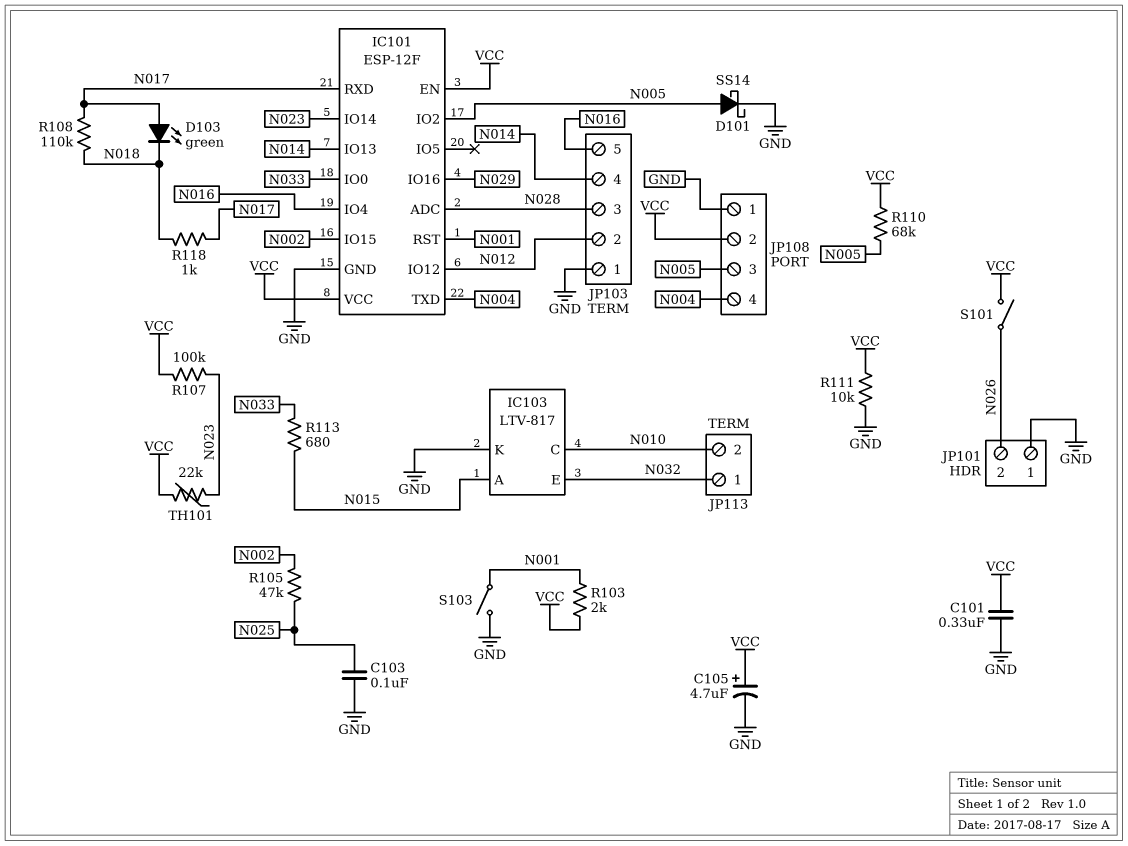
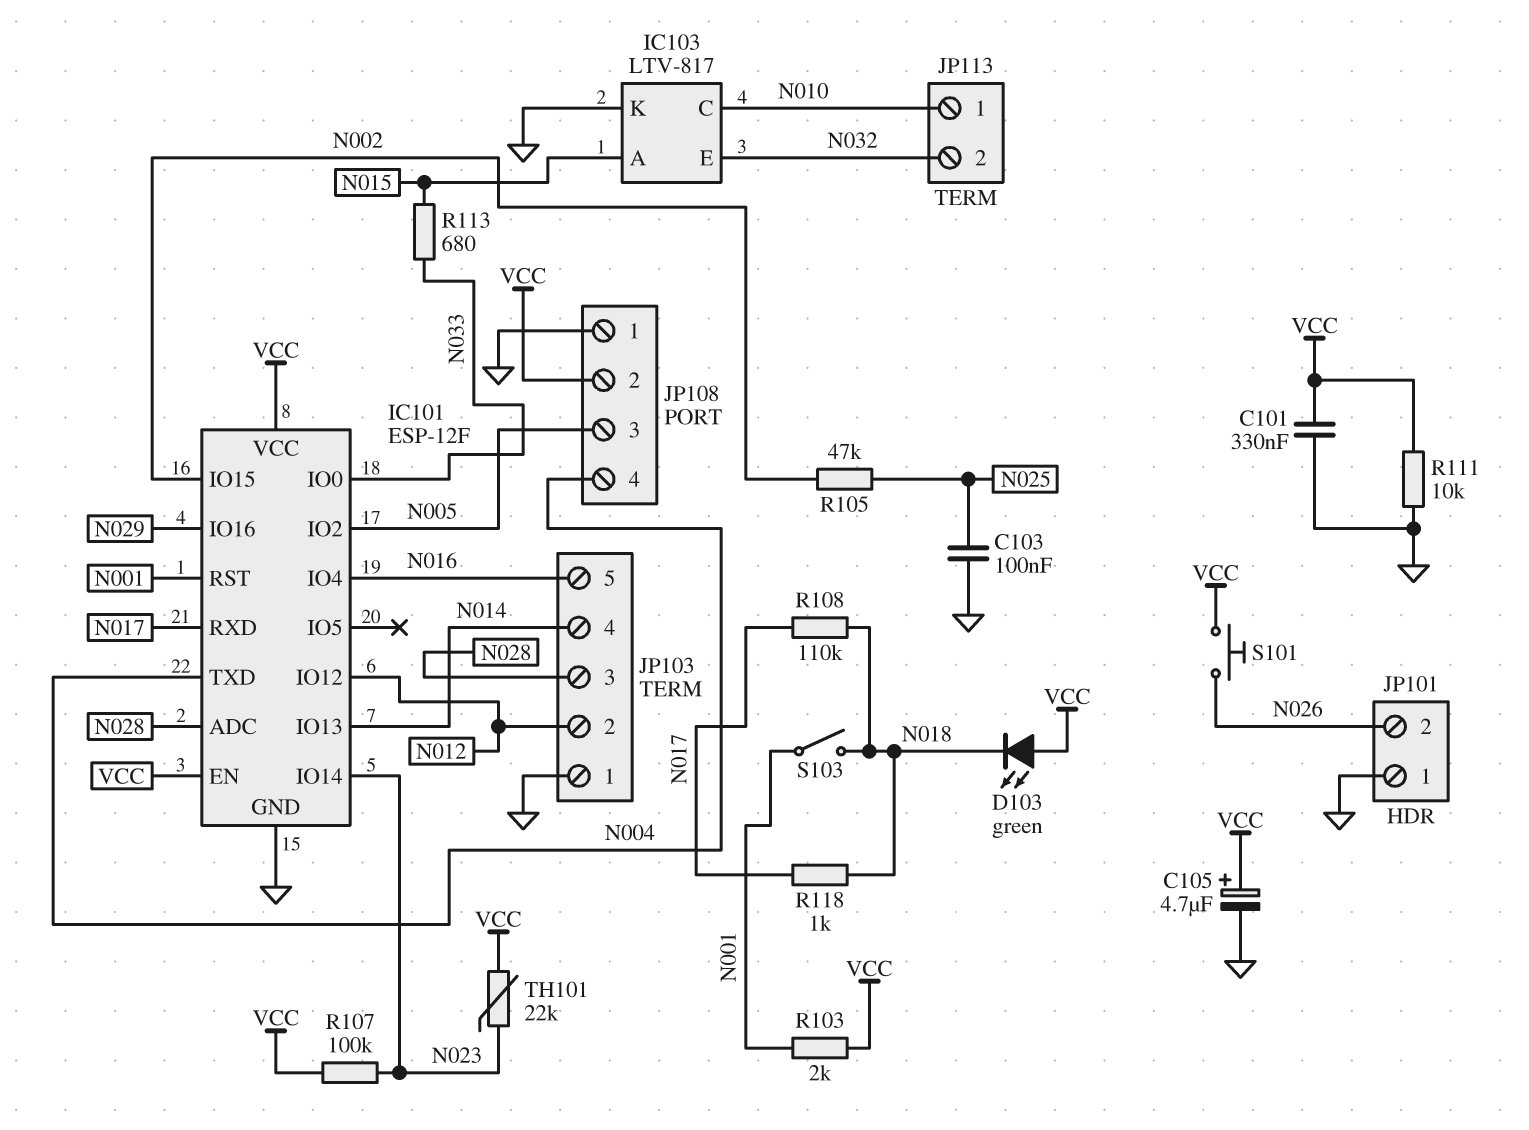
D101: schottky SS14 (A N005, K GND) -> none
D103: LED green (A N017, K N018) -> LED green (A VCC, K N018)
JP113 pin 1: N032 -> N010
JP113 pin 2: N010 -> N032
R110: 68k (N005, VCC) -> none
S101: switch (N026, VCC) -> button (N026, VCC)
S103: switch (GND, N001) -> switch (N001, N018)

